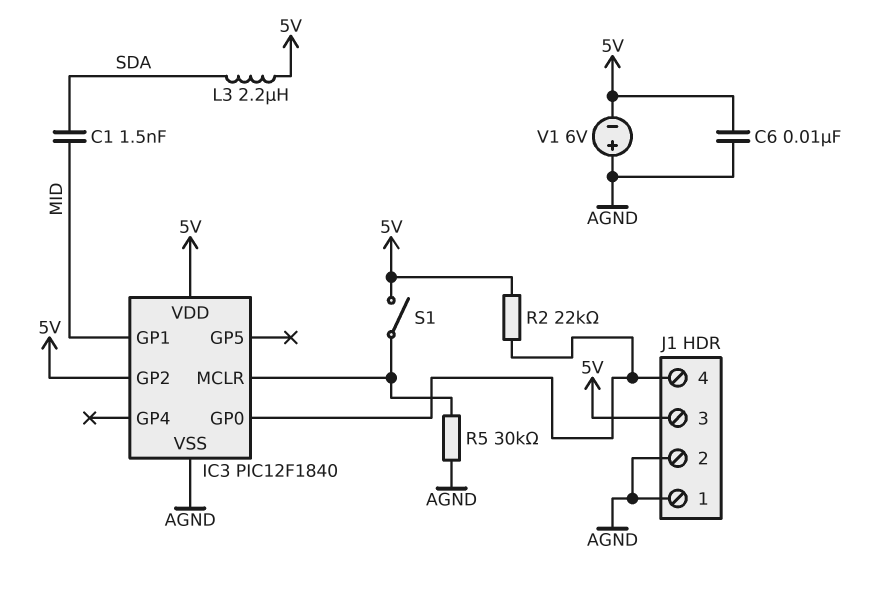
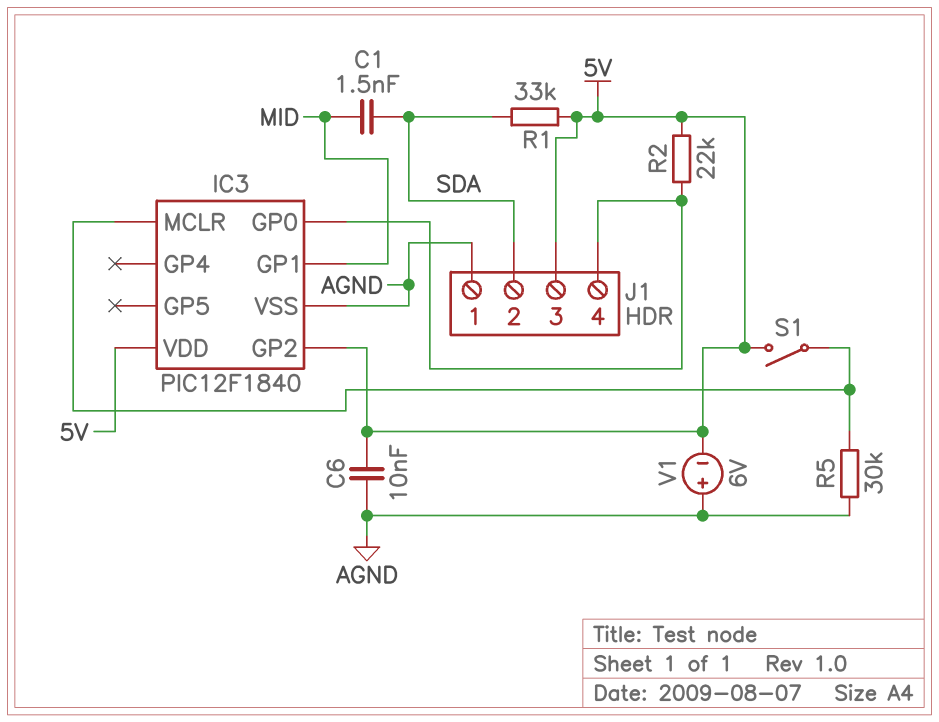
J1 pin 2: AGND -> SDA
L3: 2.2uH (5V, SDA) -> none
R1: none -> 33k (5V, SDA)

